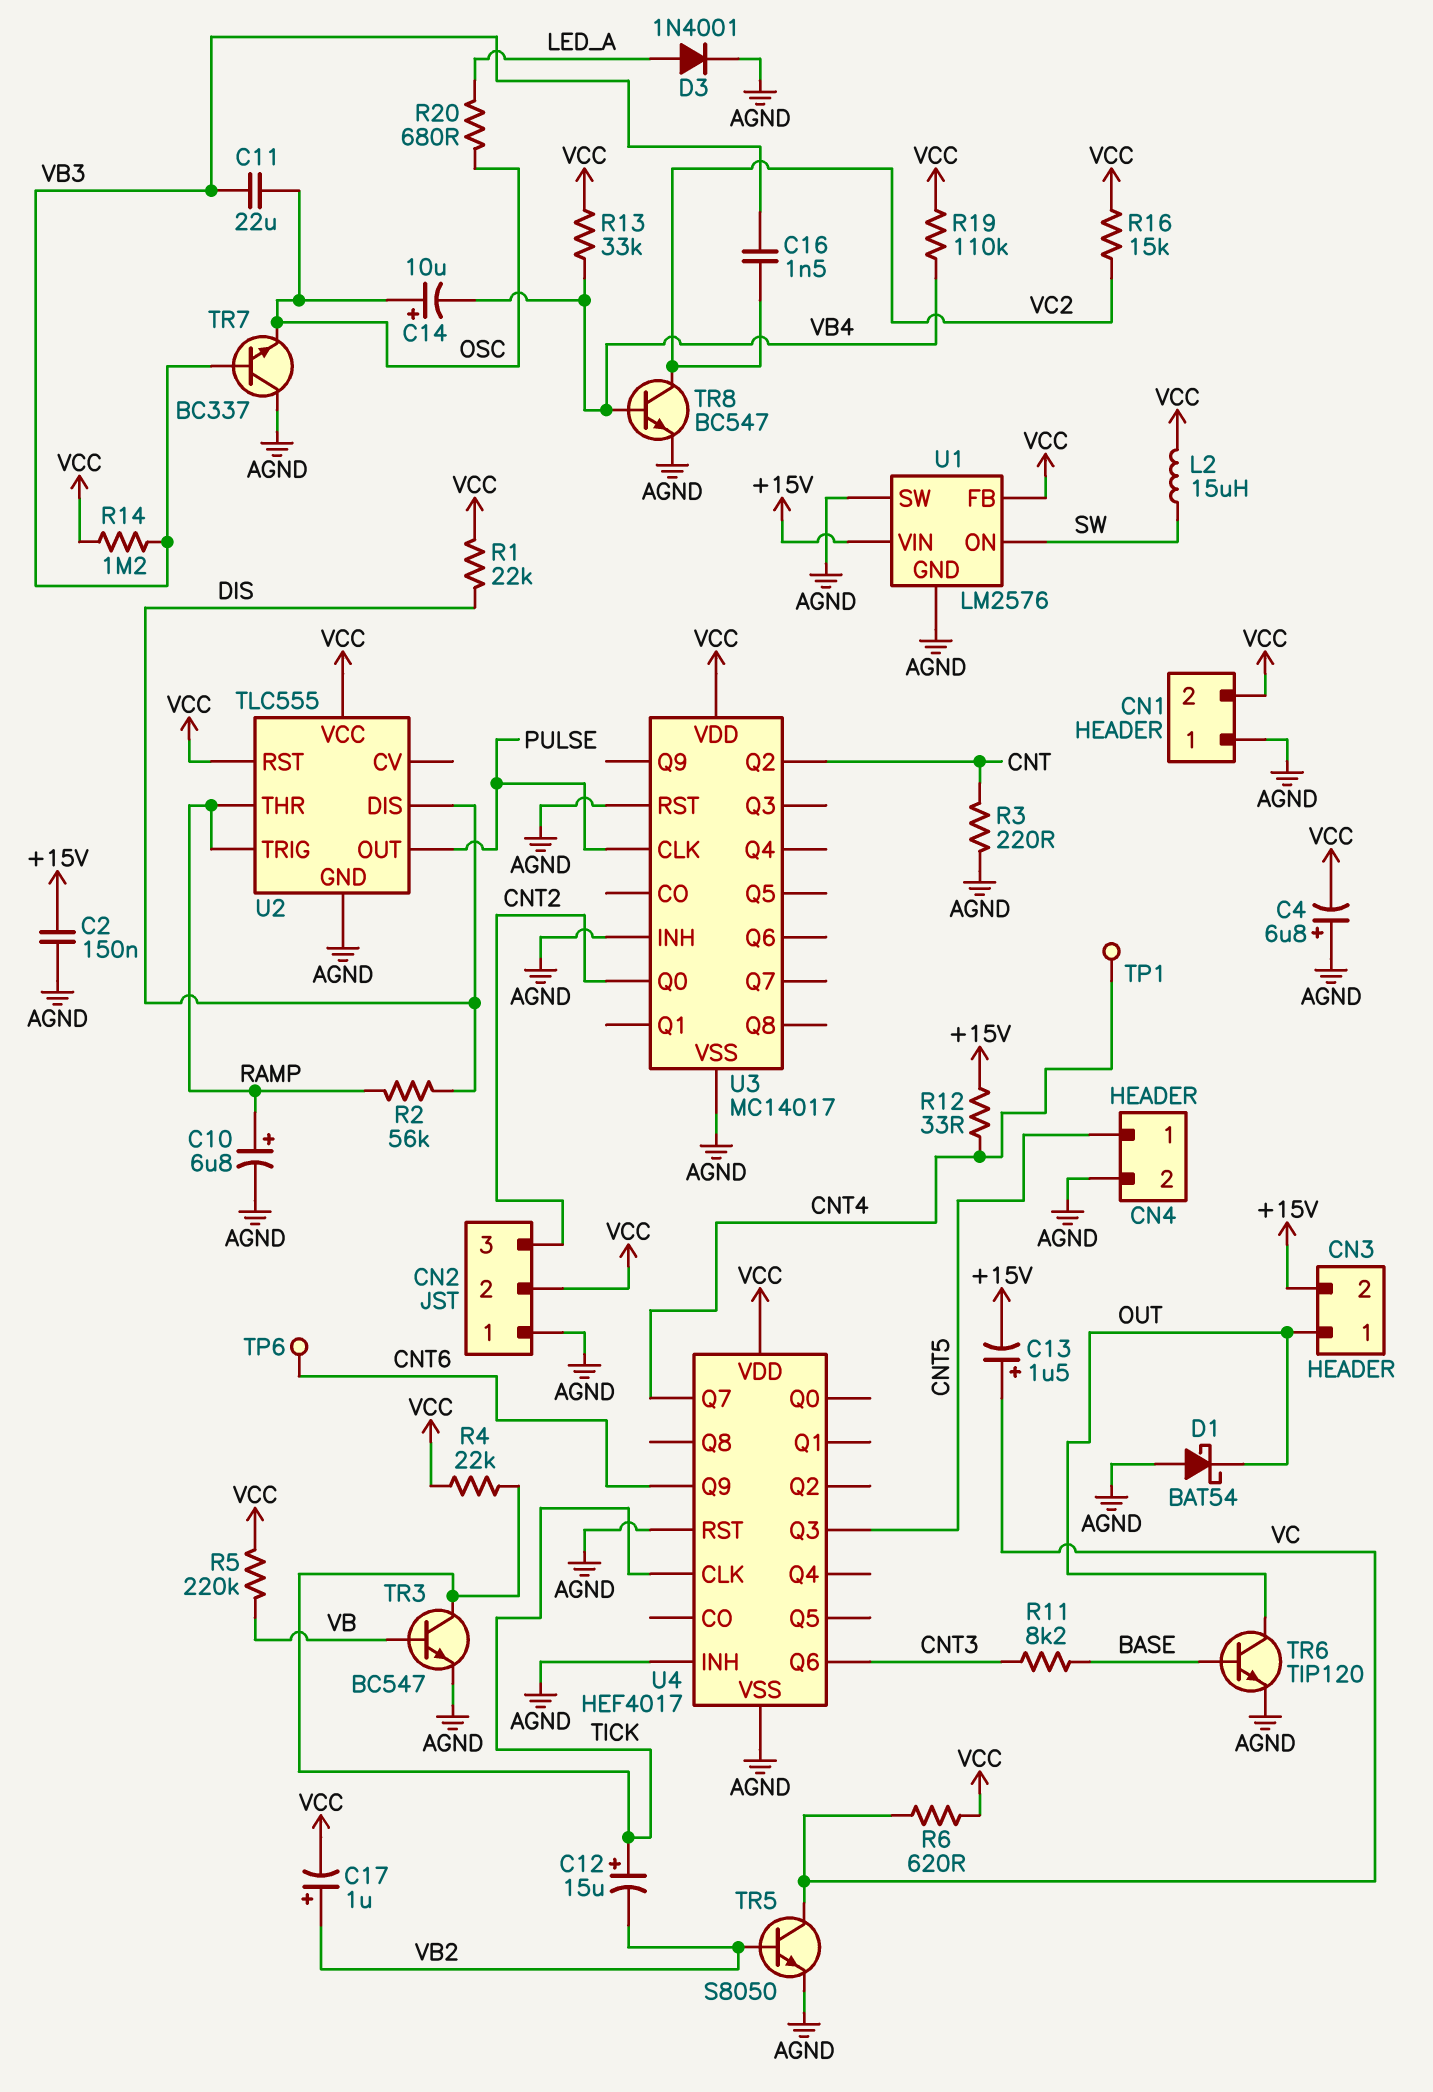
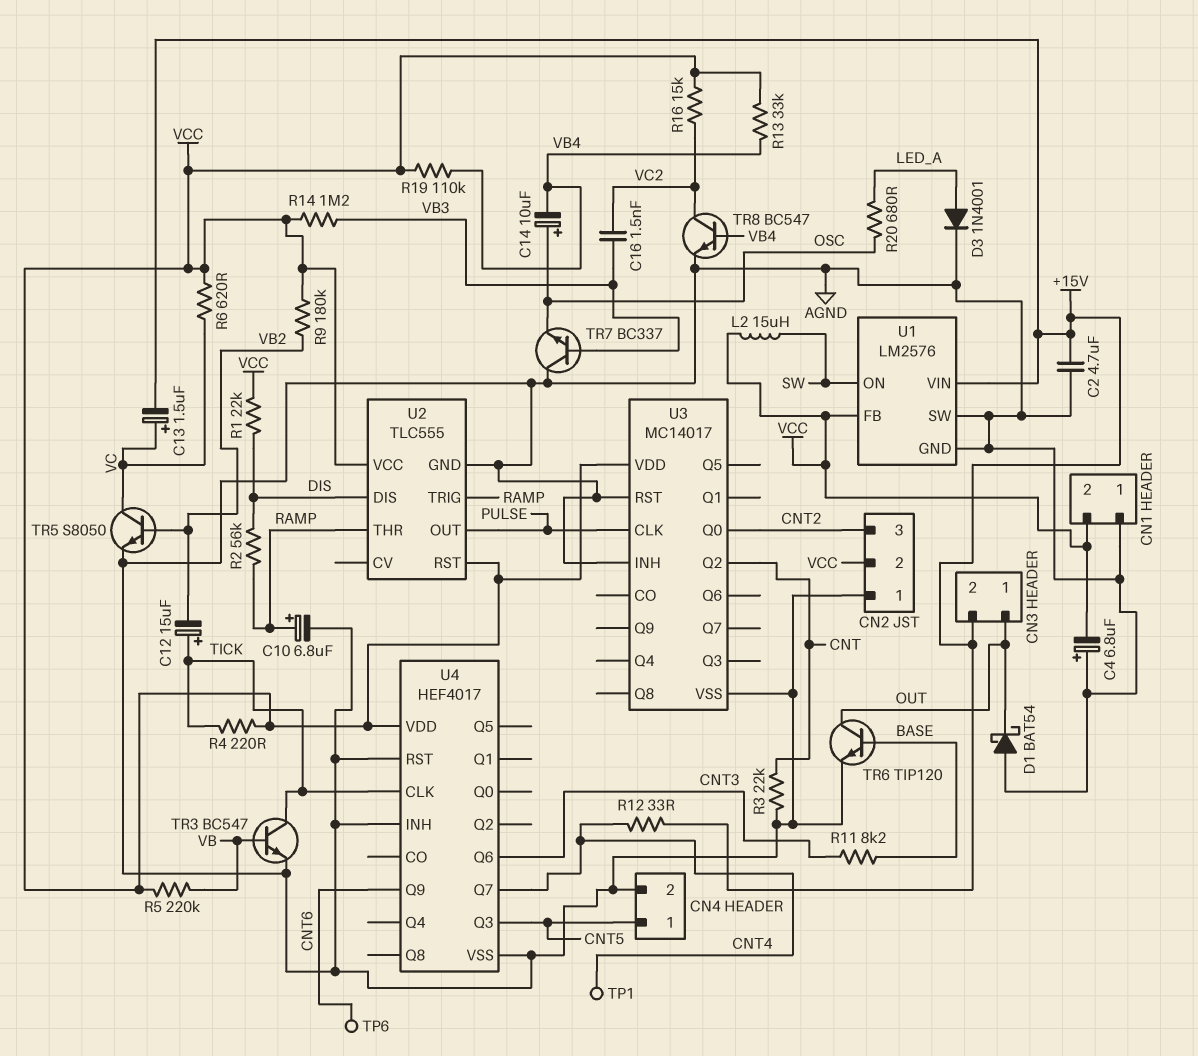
C2: 150nF (+15V, AGND) -> 4.7uF (+15V, AGND)
C11: 22uF (OSC, VB3) -> none
C17: 1uF (plus VB2, minus VCC) -> none
R3: 220 (AGND, CNT) -> 22k (AGND, CNT)
R4: 22k (TICK, VCC) -> 220 (TICK, VCC)
R9: none -> 180k (VB2, VCC)

